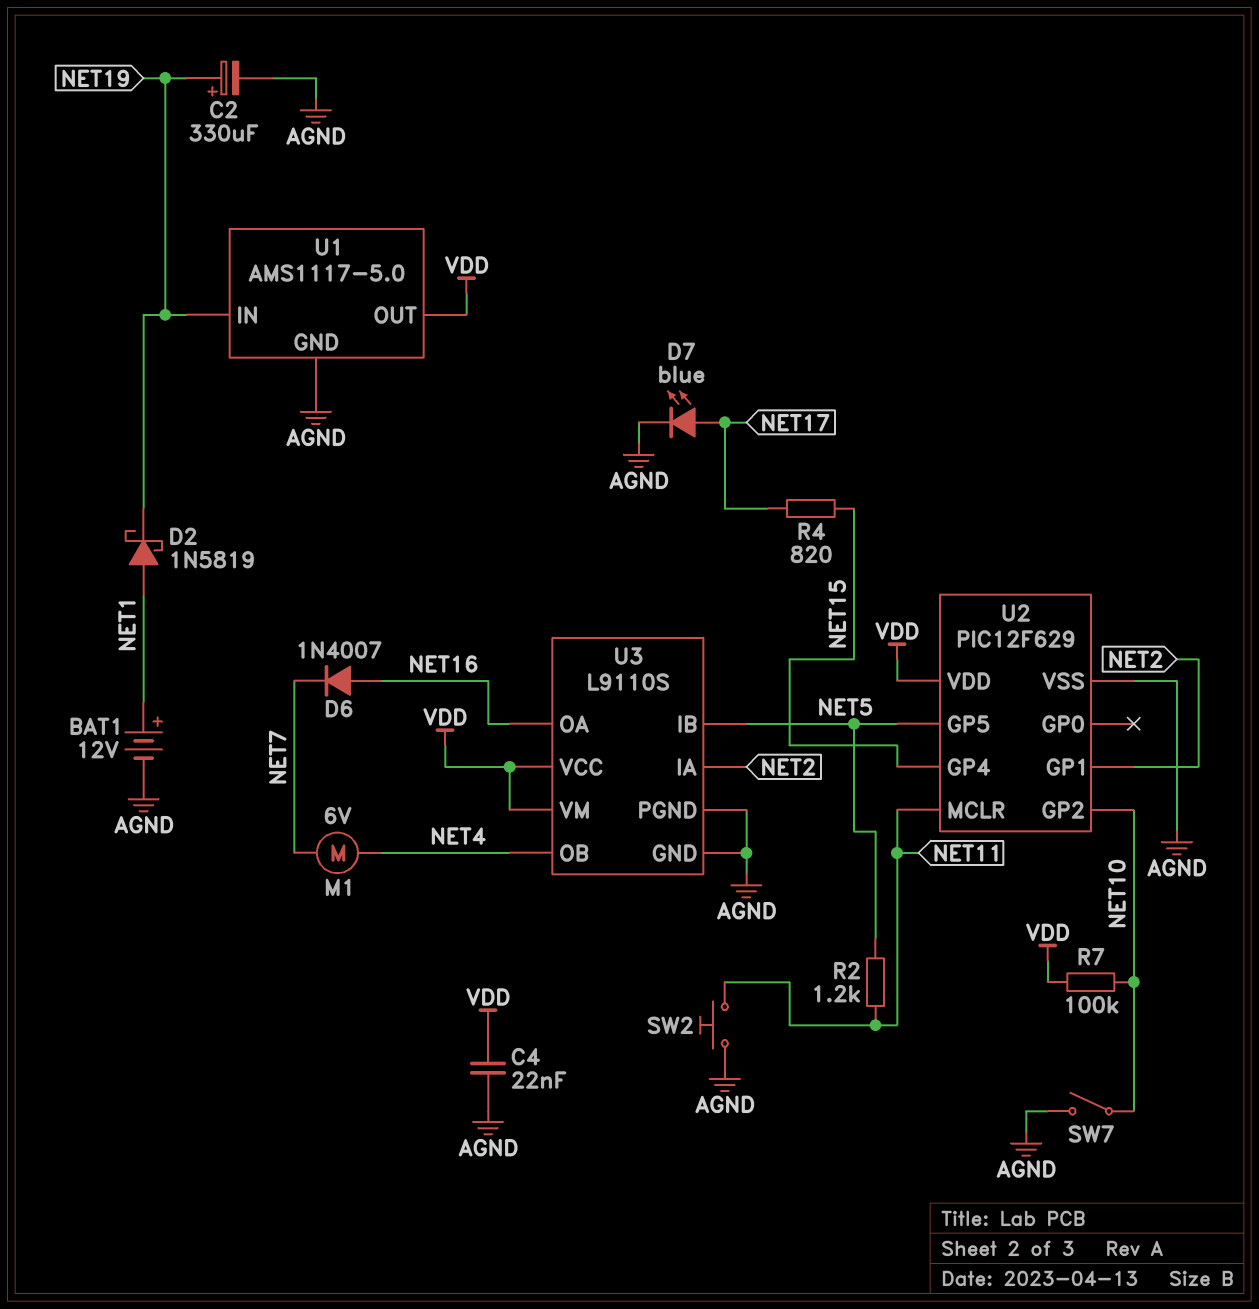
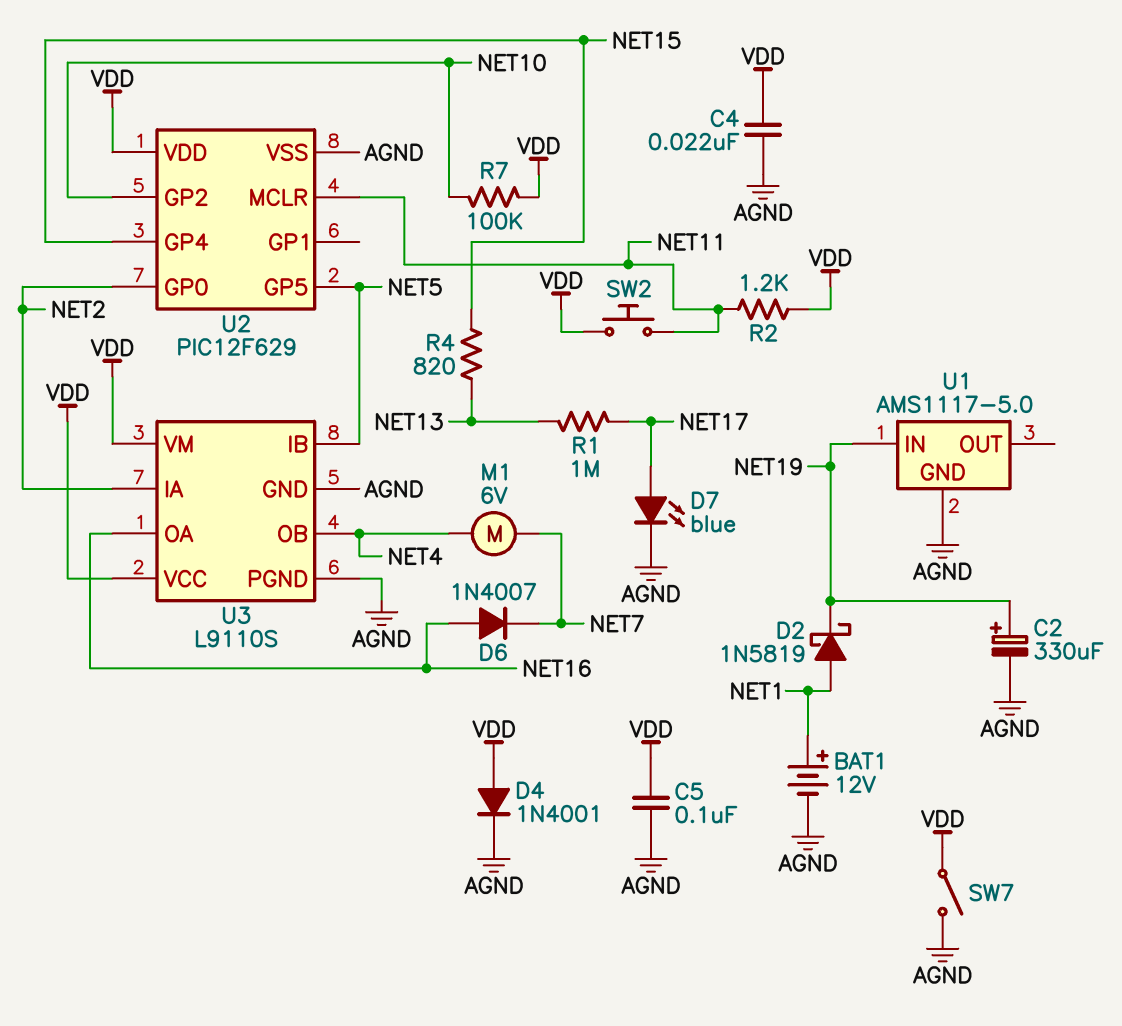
C5: none -> 100nF (AGND, VDD)
D4: none -> diode 1N4001 (A VDD, K AGND)
R1: none -> 1M (NET13, NET17)
R2: 1.2k (NET5, NET11) -> 1.2k (NET11, VDD)
R4: 820 (NET15, NET17) -> 820 (NET13, NET15)
SW2: button (AGND, NET11) -> button (NET11, VDD)
SW7: switch (AGND, NET10) -> switch (AGND, VDD)
U1 pin OUT: VDD -> none
U2 pin GP0: none -> NET2
U2 pin GP1: NET2 -> none

